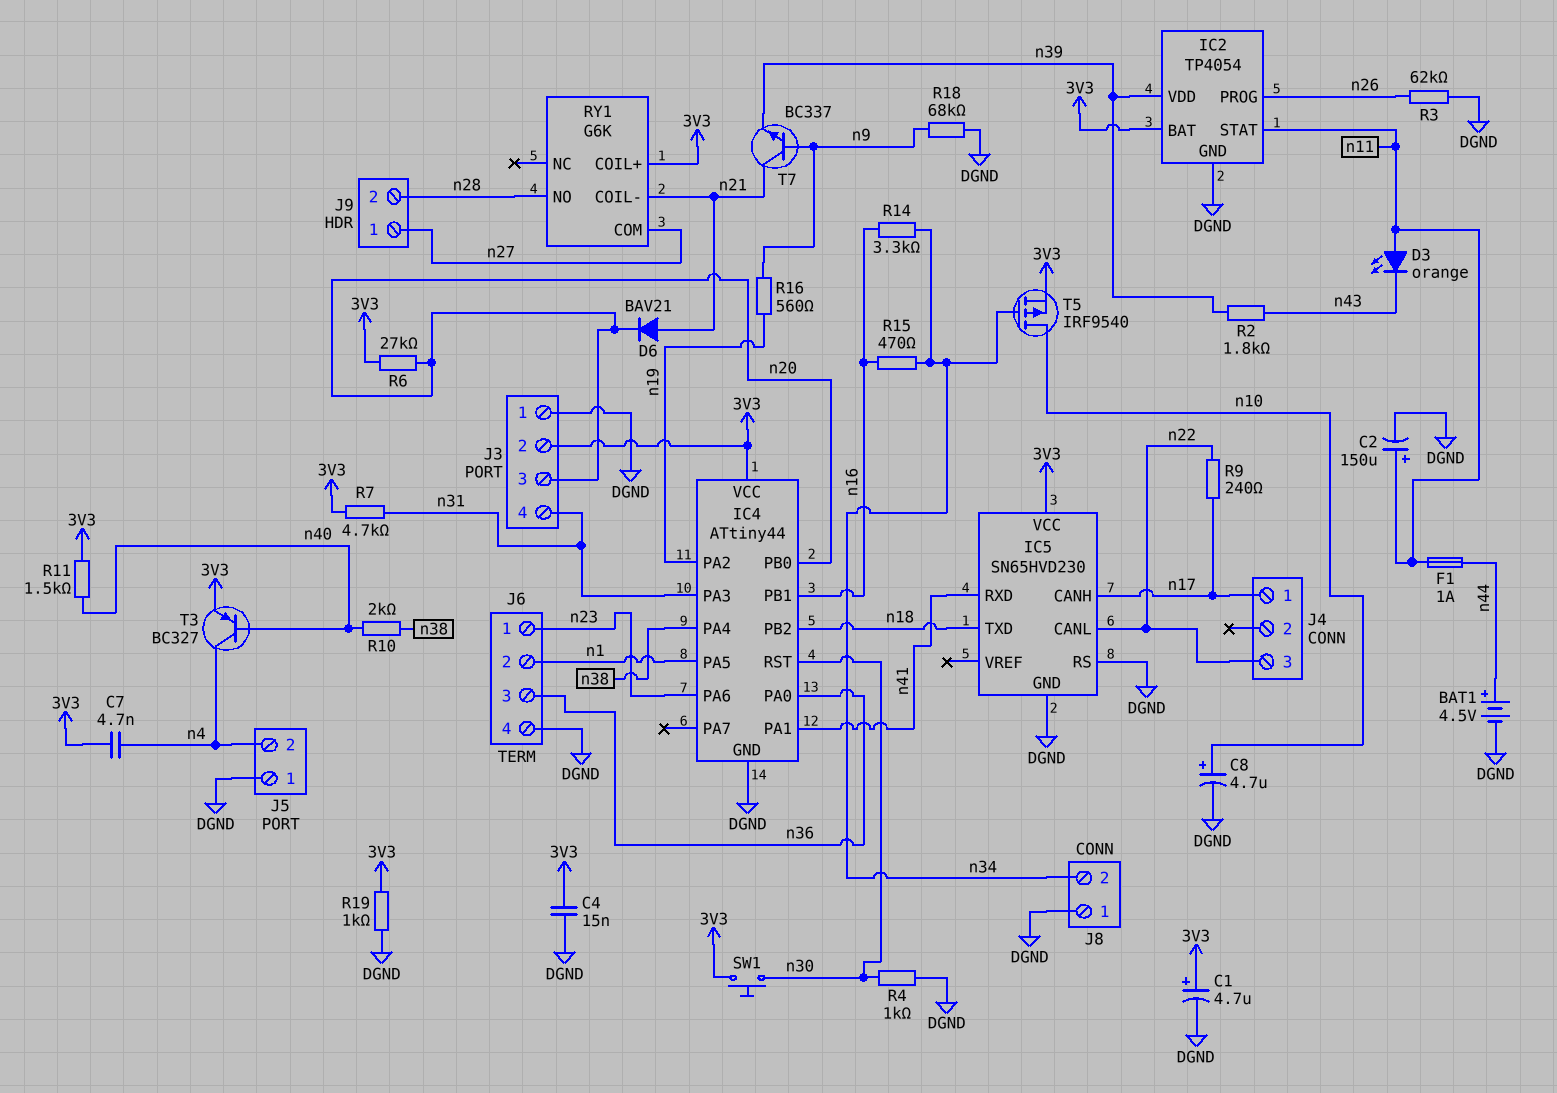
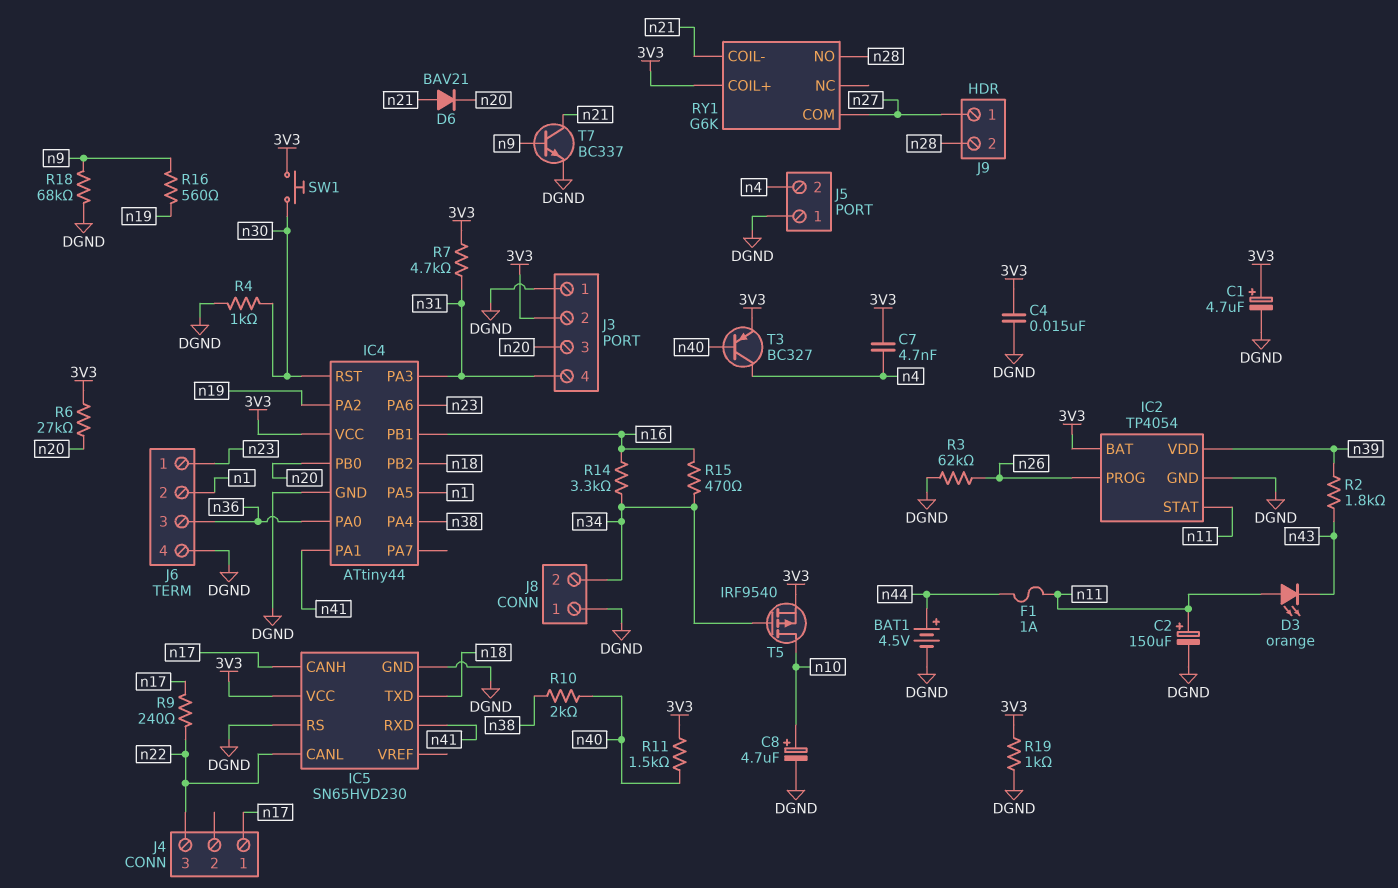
T7: NPN BC337 (B n9, C n21, E n39) -> NPN BC337 (B n9, C n21, E DGND)

